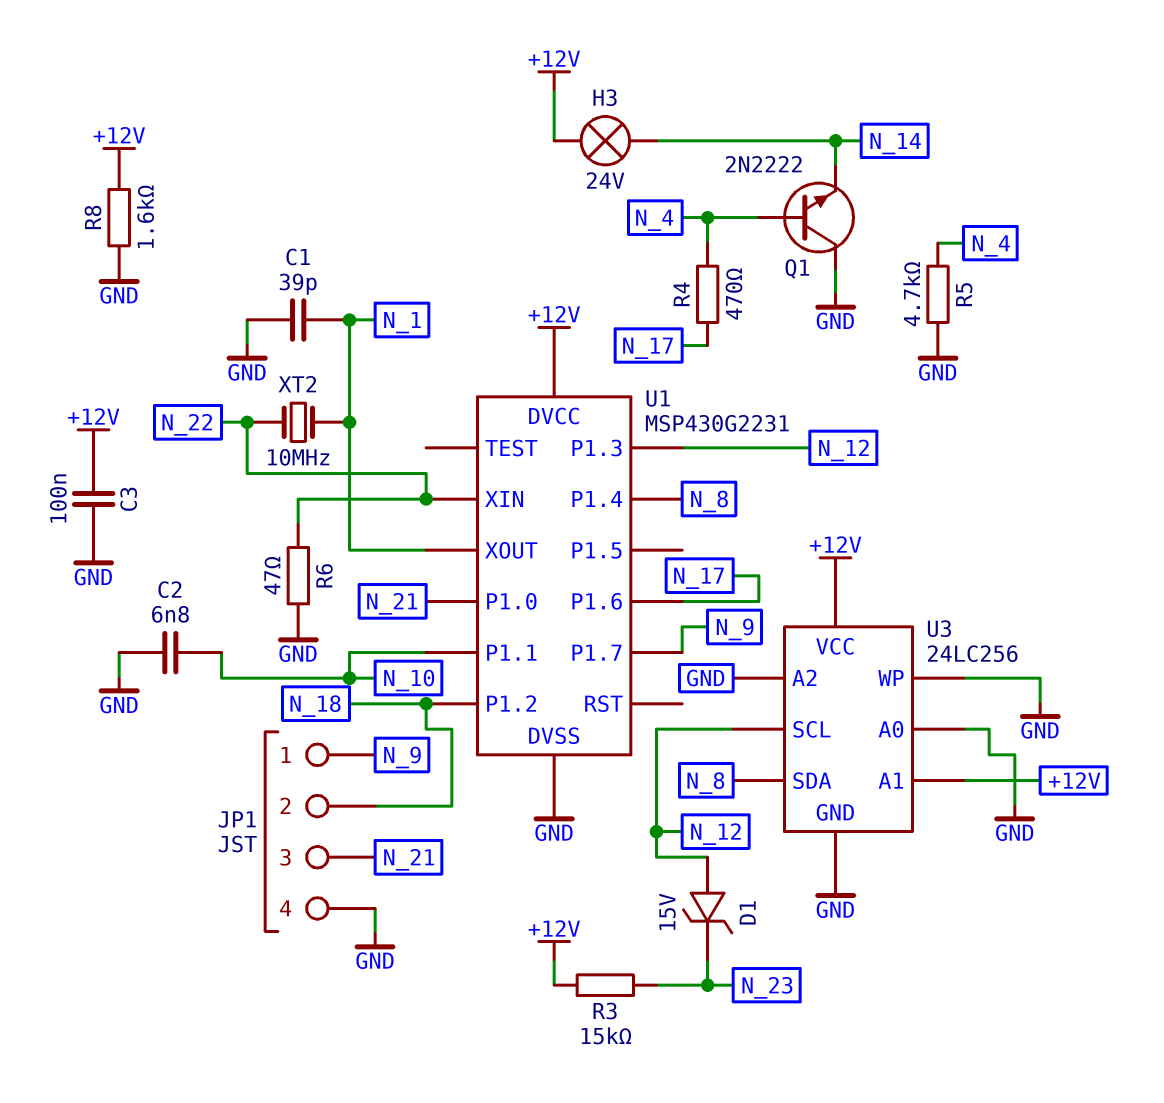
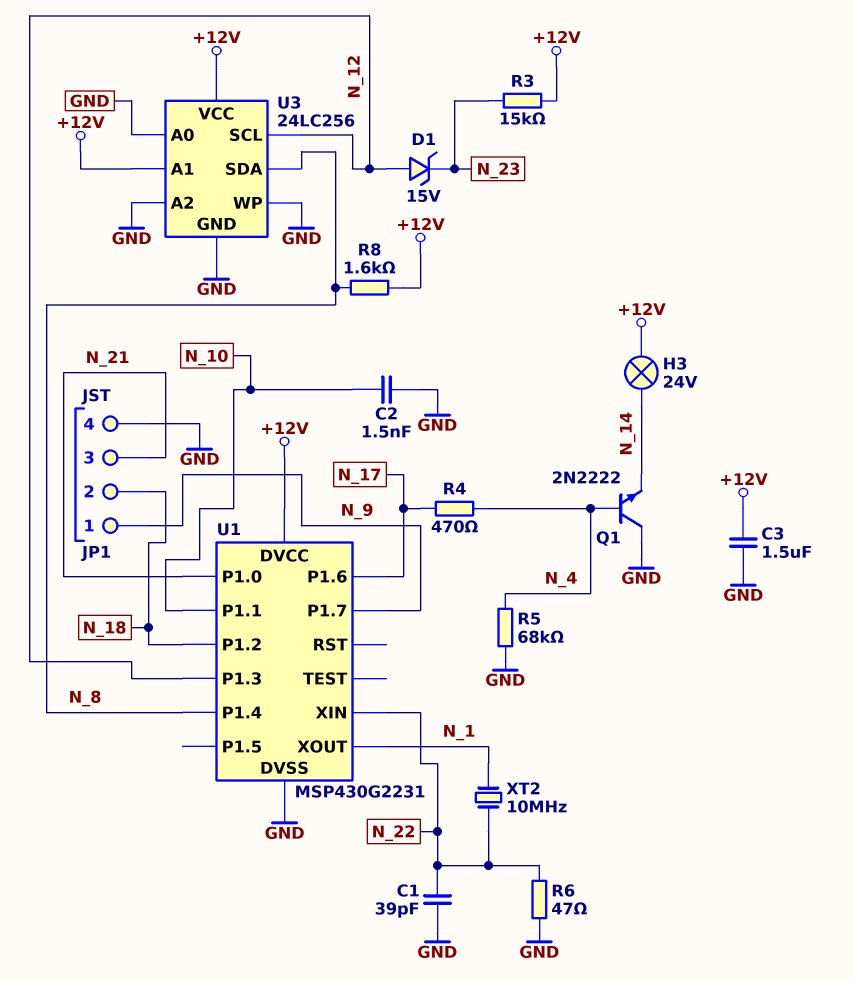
C1: 39pF (GND, N_1) -> 39pF (GND, N_22)
C2: 6.8nF (GND, N_10) -> 1.5nF (GND, N_10)
C3: 100nF (+12V, GND) -> 1.5uF (+12V, GND)
R5: 4.7k (GND, N_4) -> 68k (GND, N_4)
R8: 1.6k (+12V, GND) -> 1.6k (+12V, N_8)

